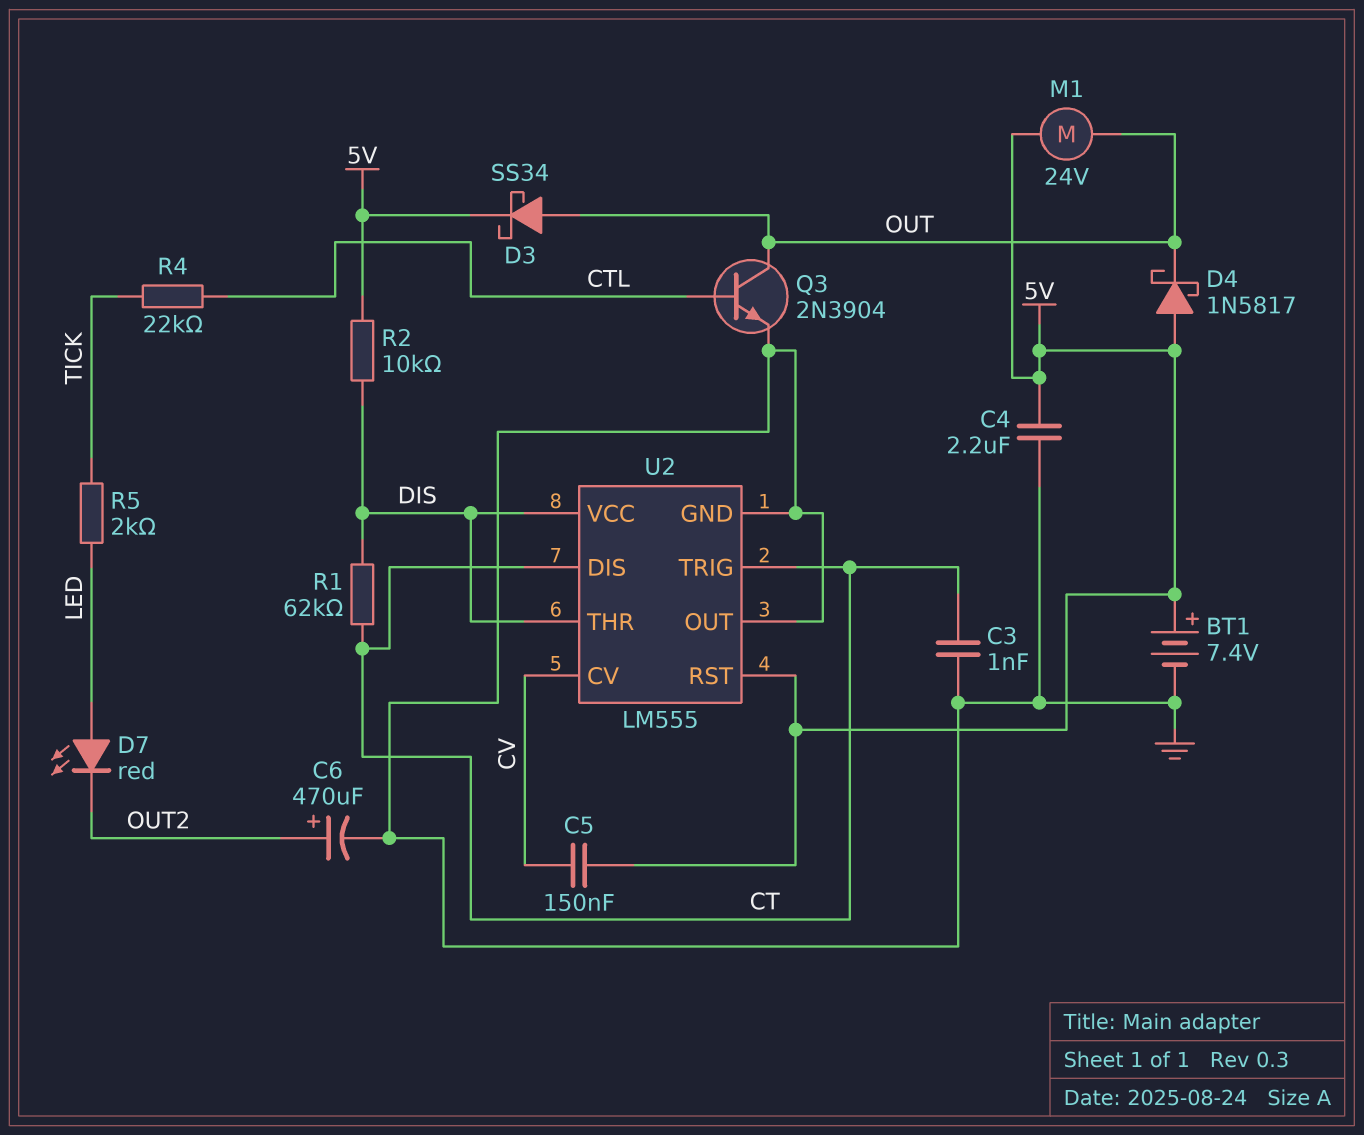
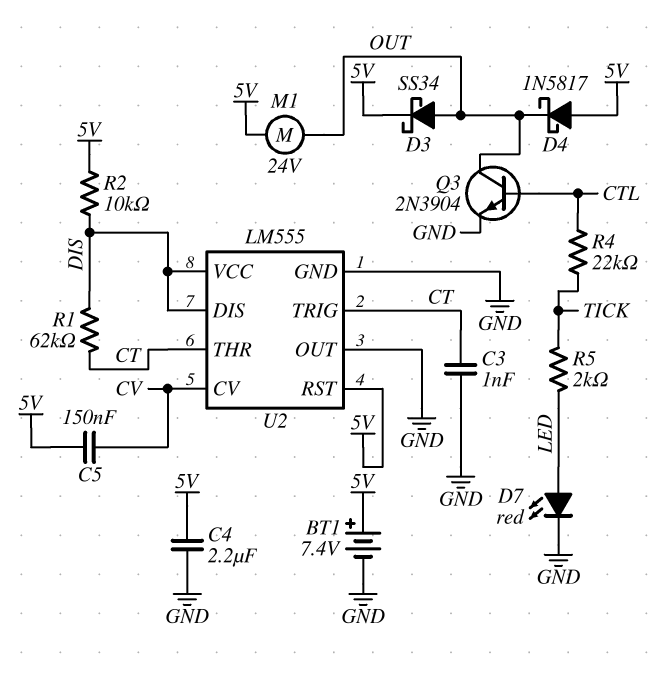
C6: 470uF (plus OUT2, minus GND) -> none
D7: LED red (A LED, K OUT2) -> LED red (A LED, K GND)
U2 pin DIS: CT -> DIS
U2 pin THR: DIS -> CT

